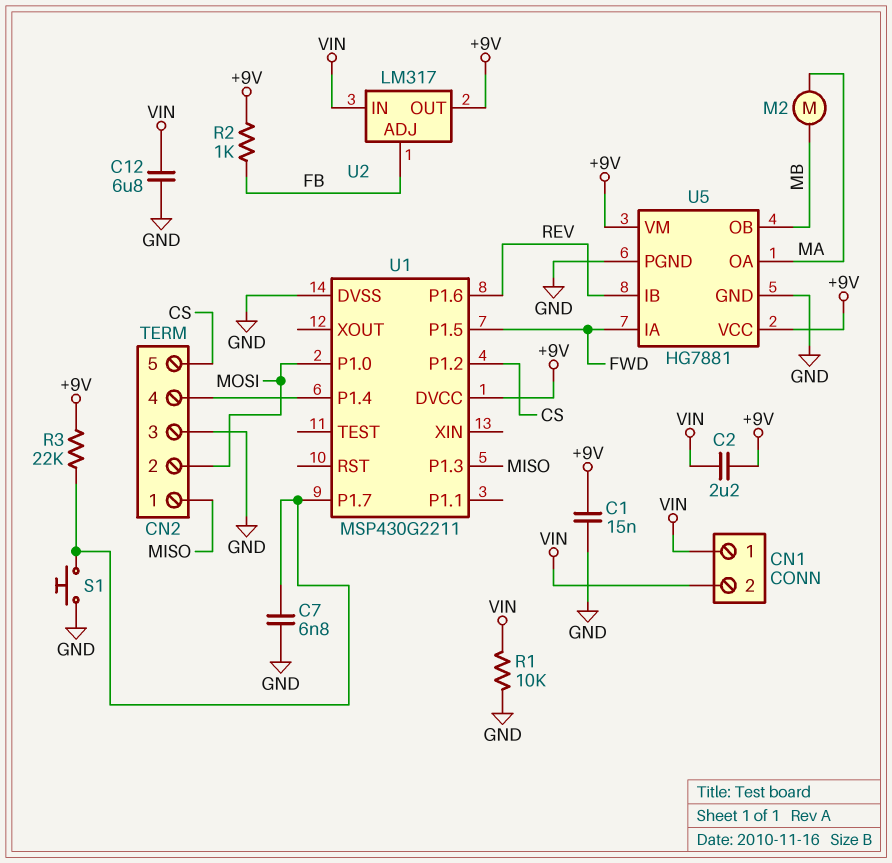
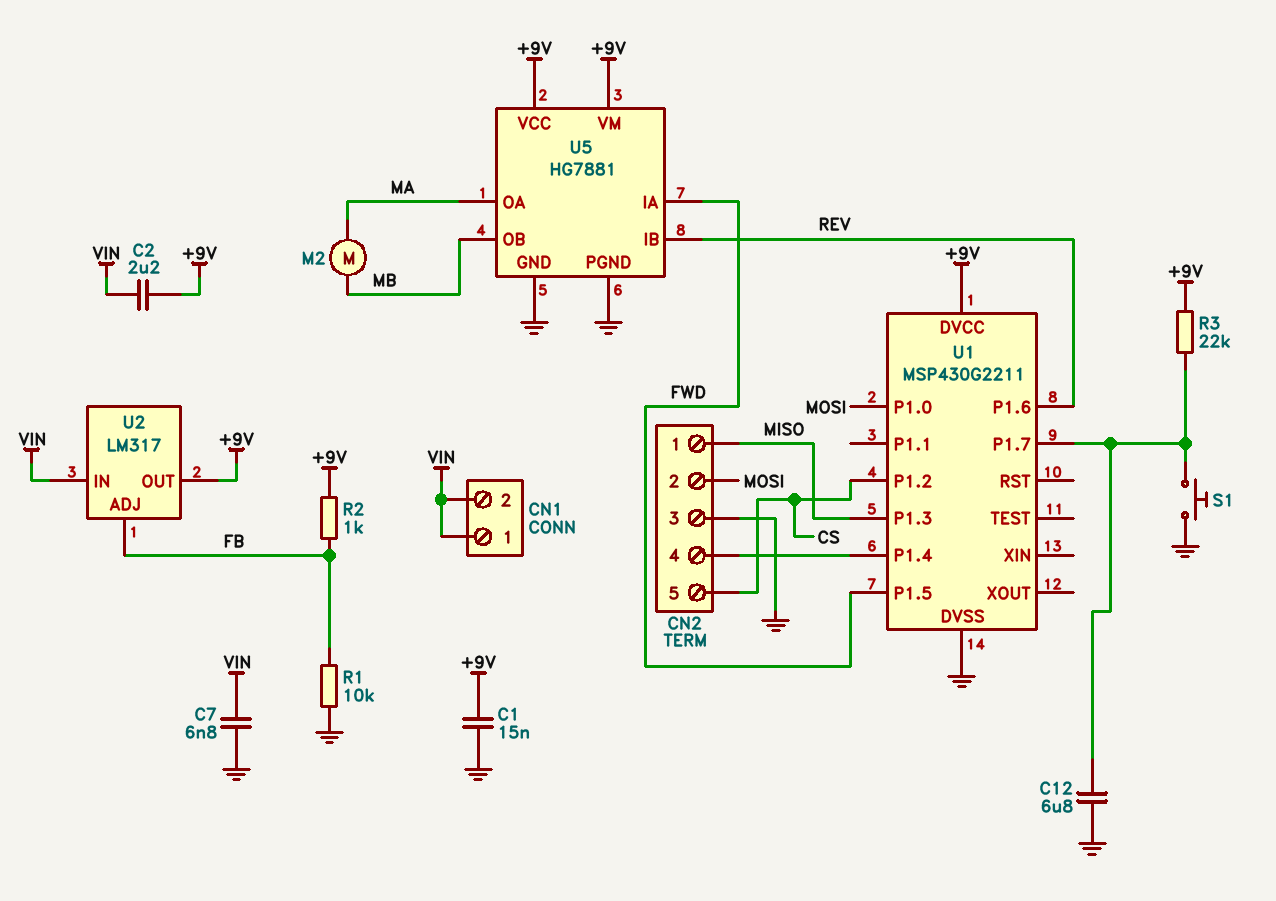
C7: 6.8nF (GND, U1/P1.7) -> 6.8nF (GND, VIN)
C12: 6.8uF (GND, VIN) -> 6.8uF (GND, U1/P1.7)
R1: 10k (GND, VIN) -> 10k (FB, GND)

